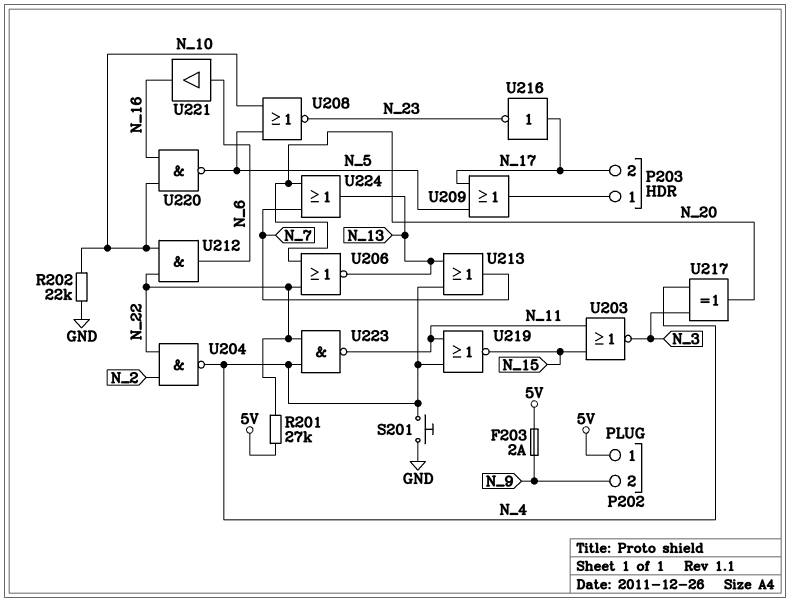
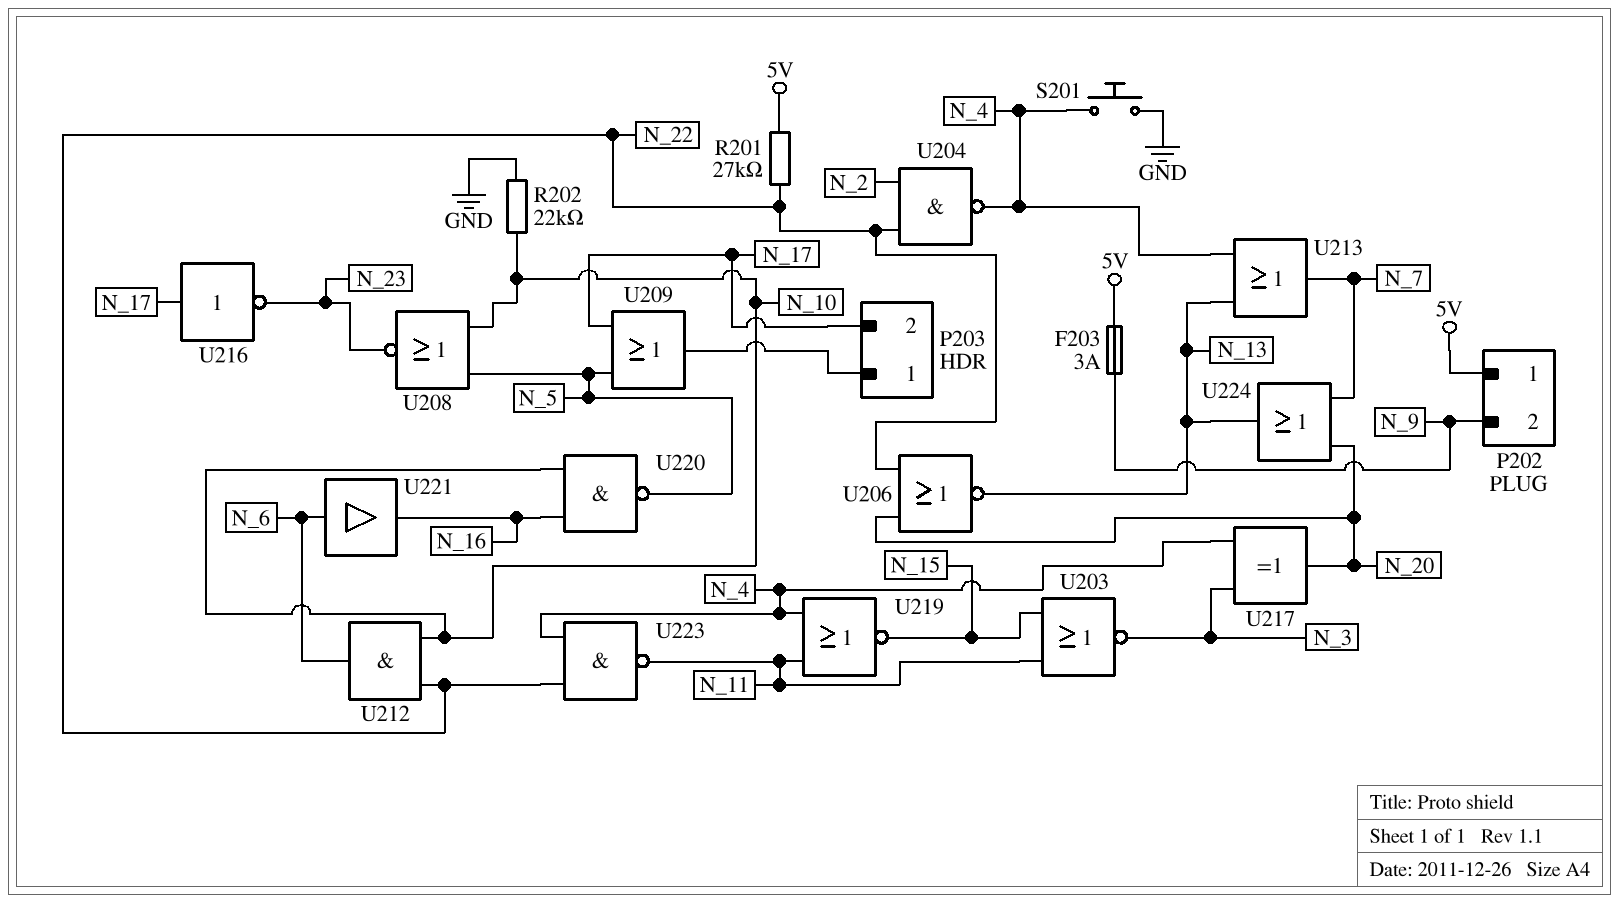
F203: 2A (5V, N_9) -> 3A (5V, N_9)

